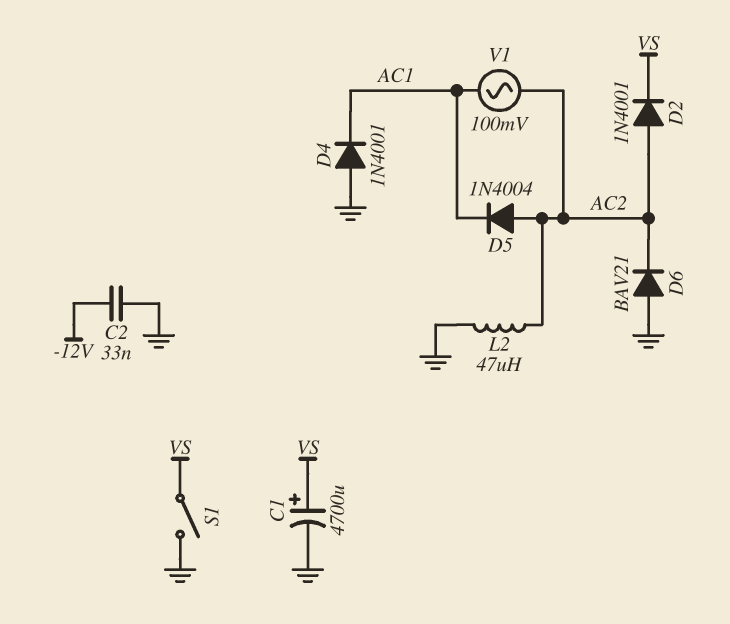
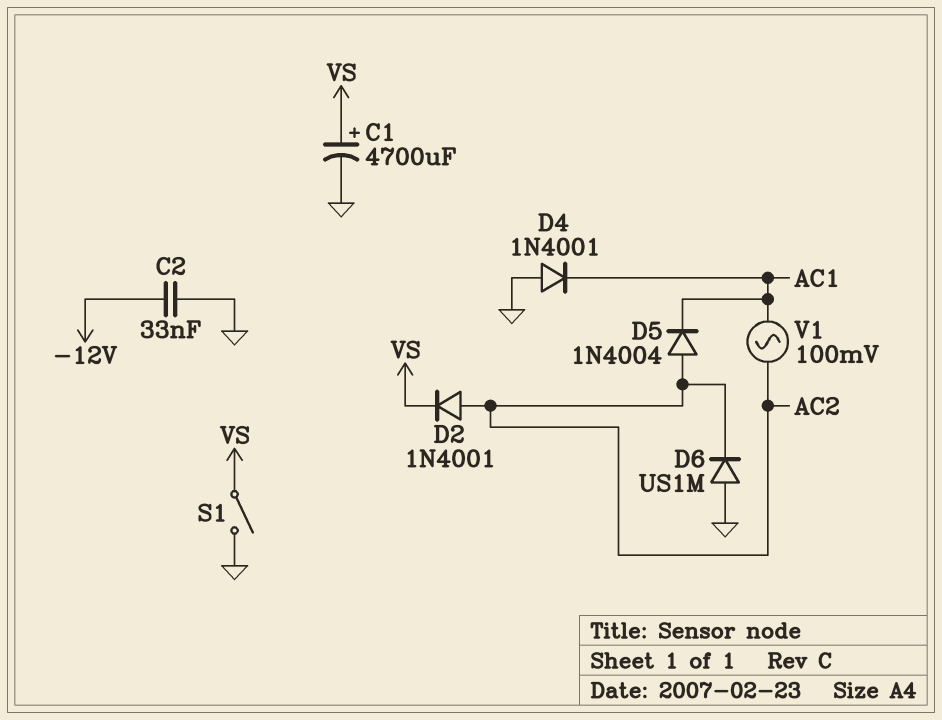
D6: diode BAV21 (A GND, K AC2) -> diode US1M (A GND, K AC2)
L2: 47uH (AC2, GND) -> none

